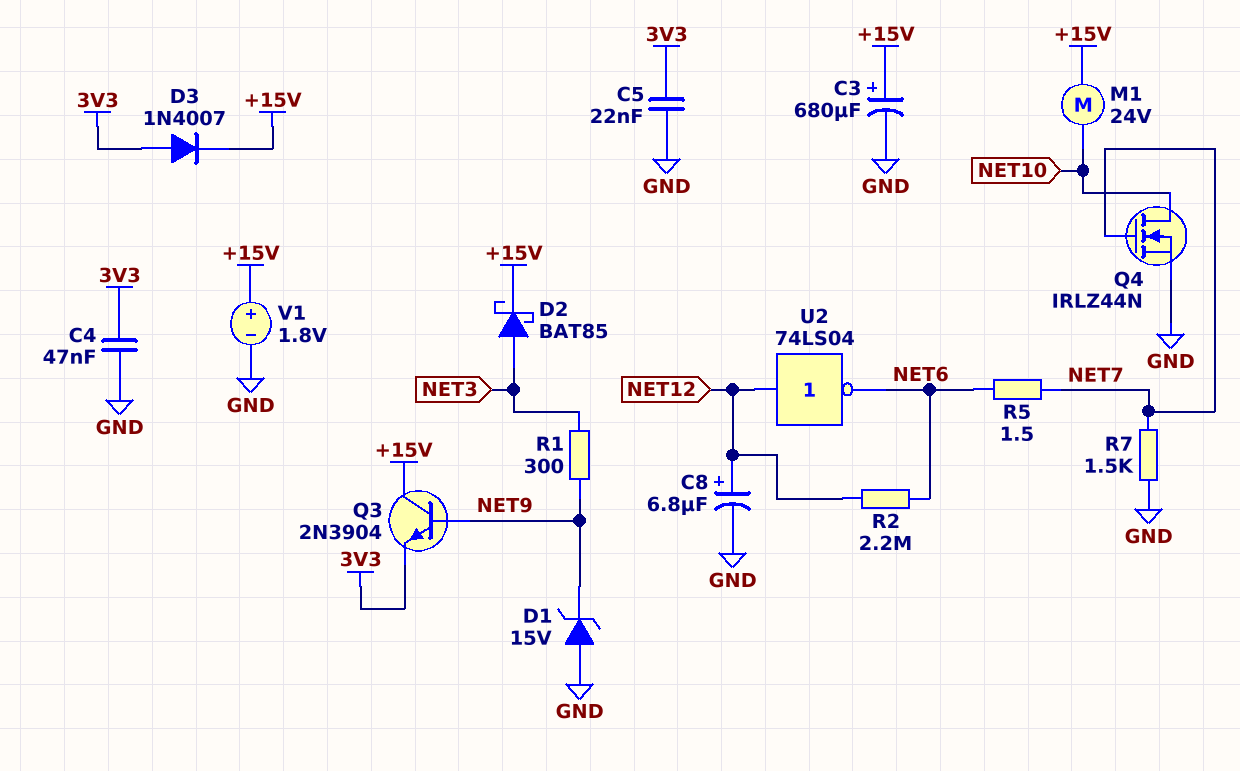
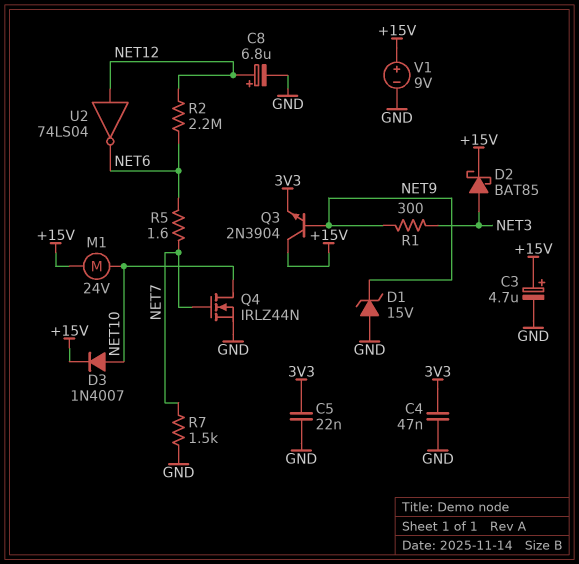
C3: 680uF (plus +15V, minus GND) -> 4.7uF (plus +15V, minus GND)
D3: diode 1N4007 (A 3V3, K +15V) -> diode 1N4007 (A NET10, K +15V)
R5: 1.5 (NET6, NET7) -> 1.6 (NET6, NET7)
V1: 1.8V (plus +15V, minus GND) -> 9V (plus +15V, minus GND)

